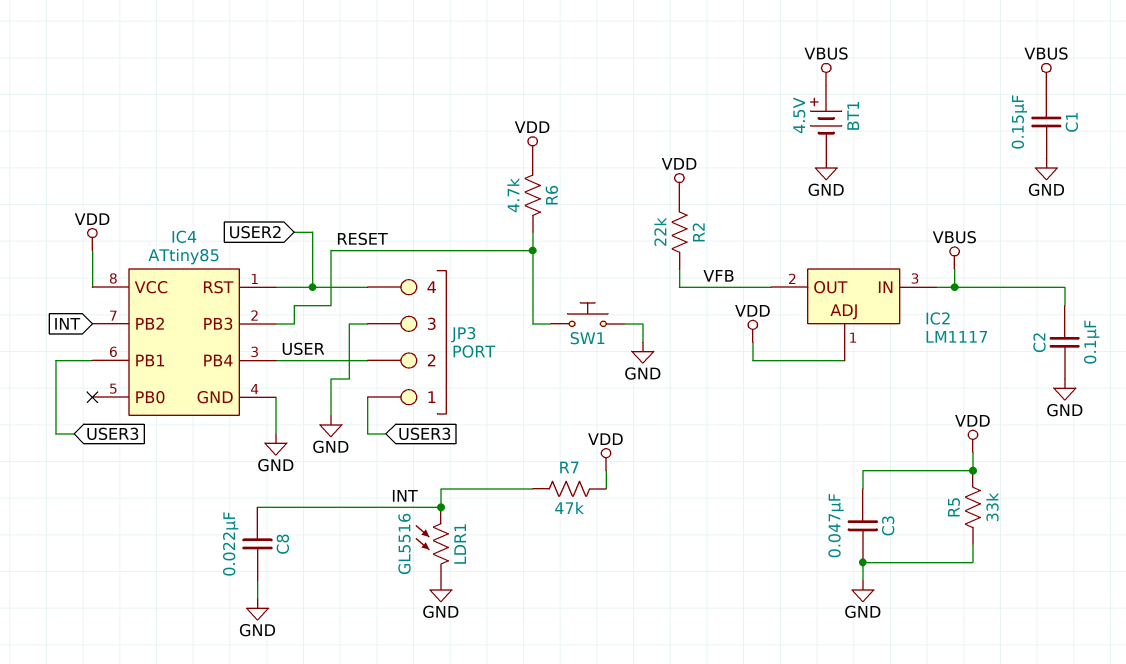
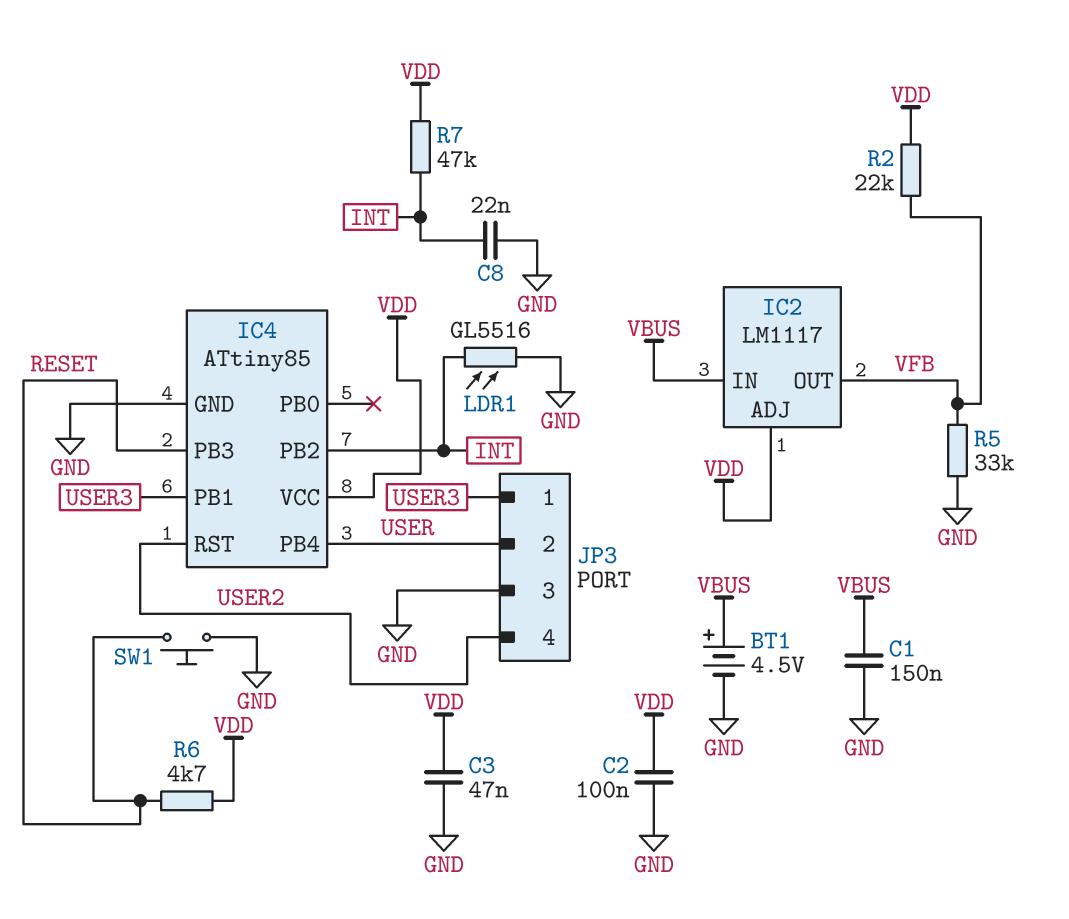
C2: 100nF (GND, VBUS) -> 100nF (GND, VDD)
R5: 33k (GND, VDD) -> 33k (GND, VFB)

